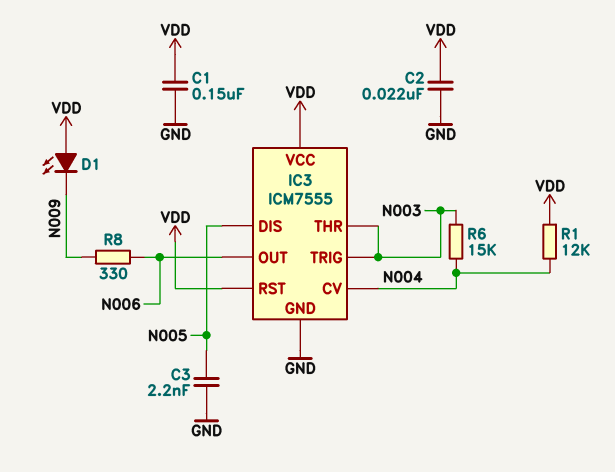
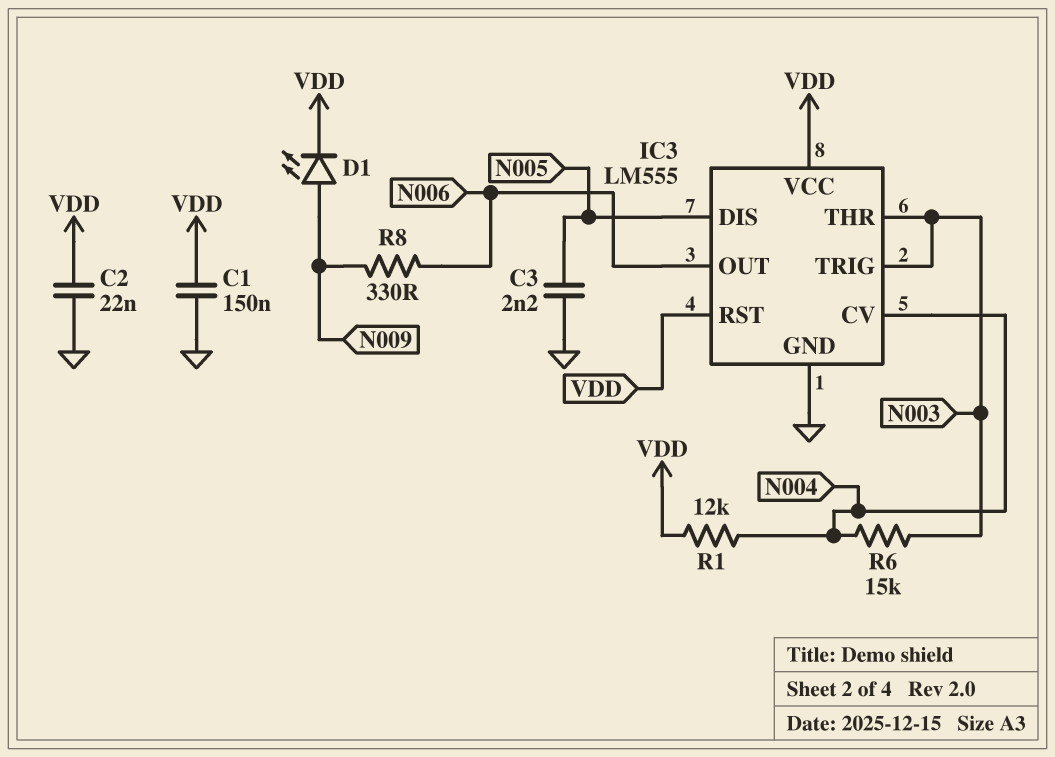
D1: LED (A VDD, K N009) -> LED (A N009, K VDD)
IC3: ICM7555 -> LM555

